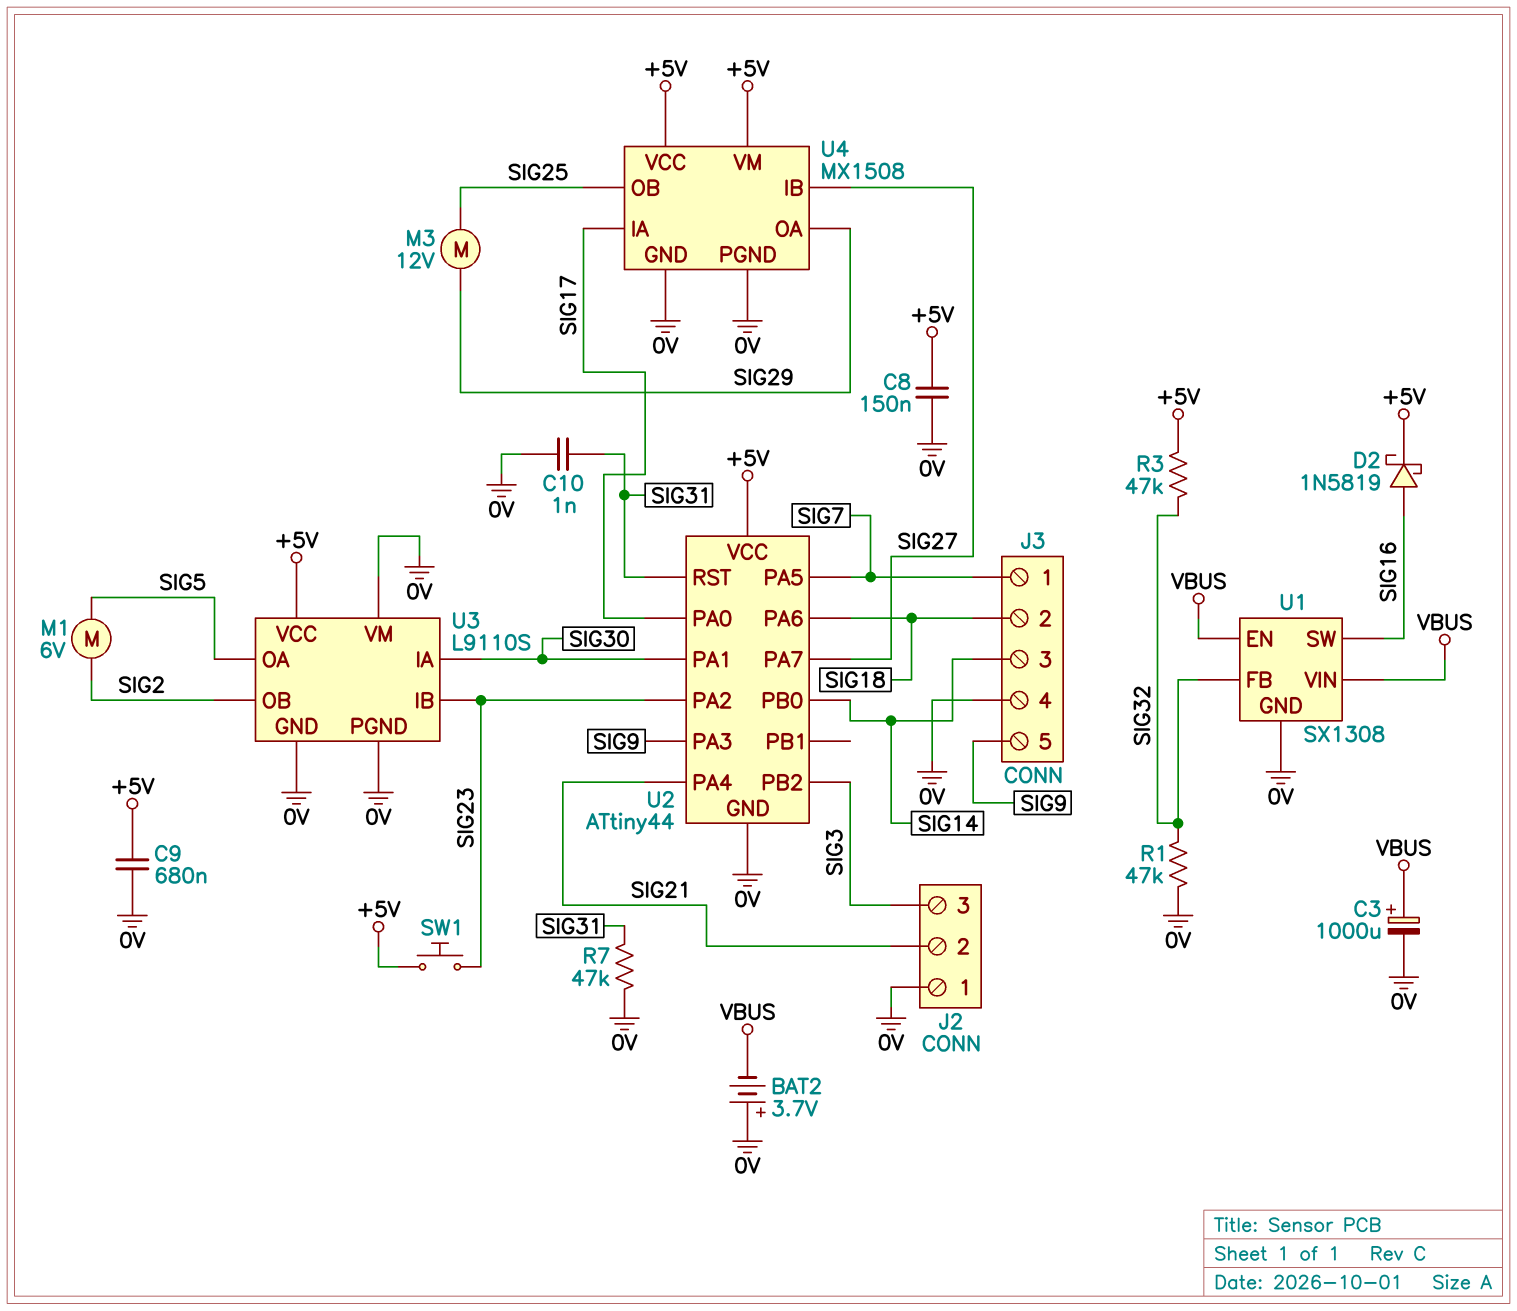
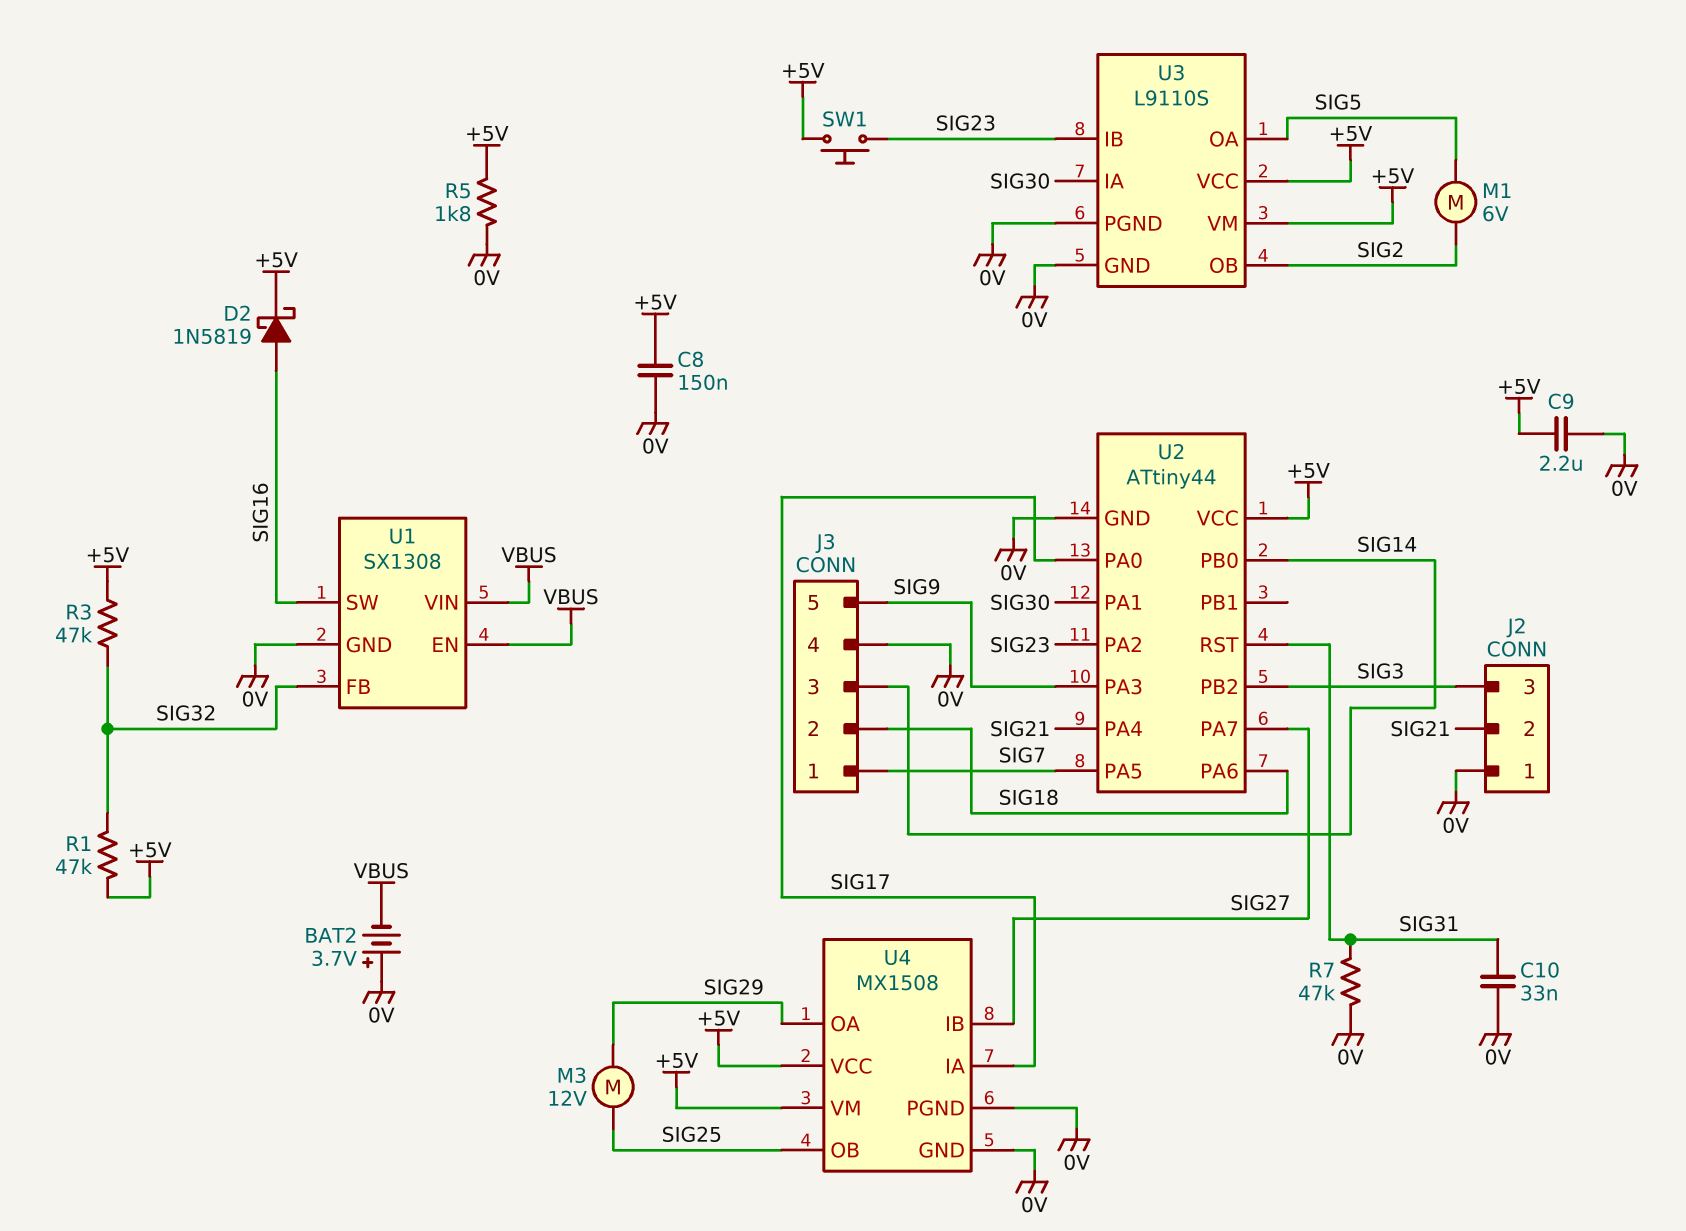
C3: 1000uF (plus VBUS, minus 0V) -> none
C9: 680nF (+5V, 0V) -> 2.2uF (+5V, 0V)
C10: 1nF (0V, SIG31) -> 33nF (0V, SIG31)
R1: 47k (0V, SIG32) -> 47k (+5V, SIG32)
R5: none -> 1.8k (+5V, 0V)
U3 pin VM: 0V -> +5V

